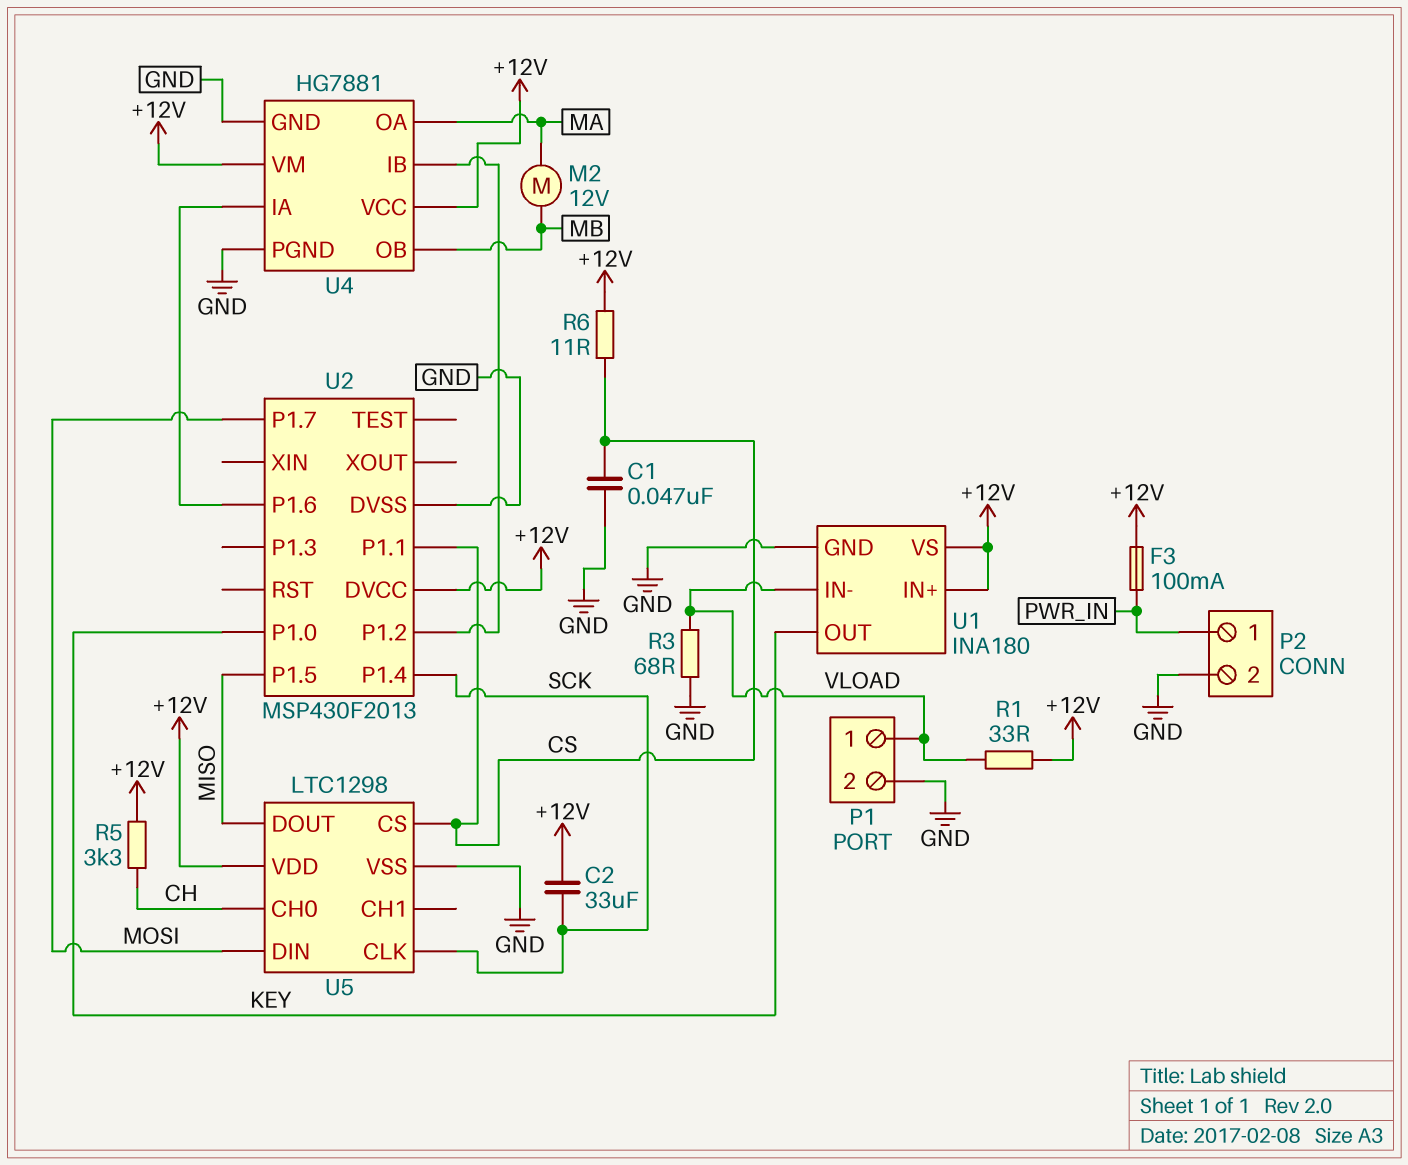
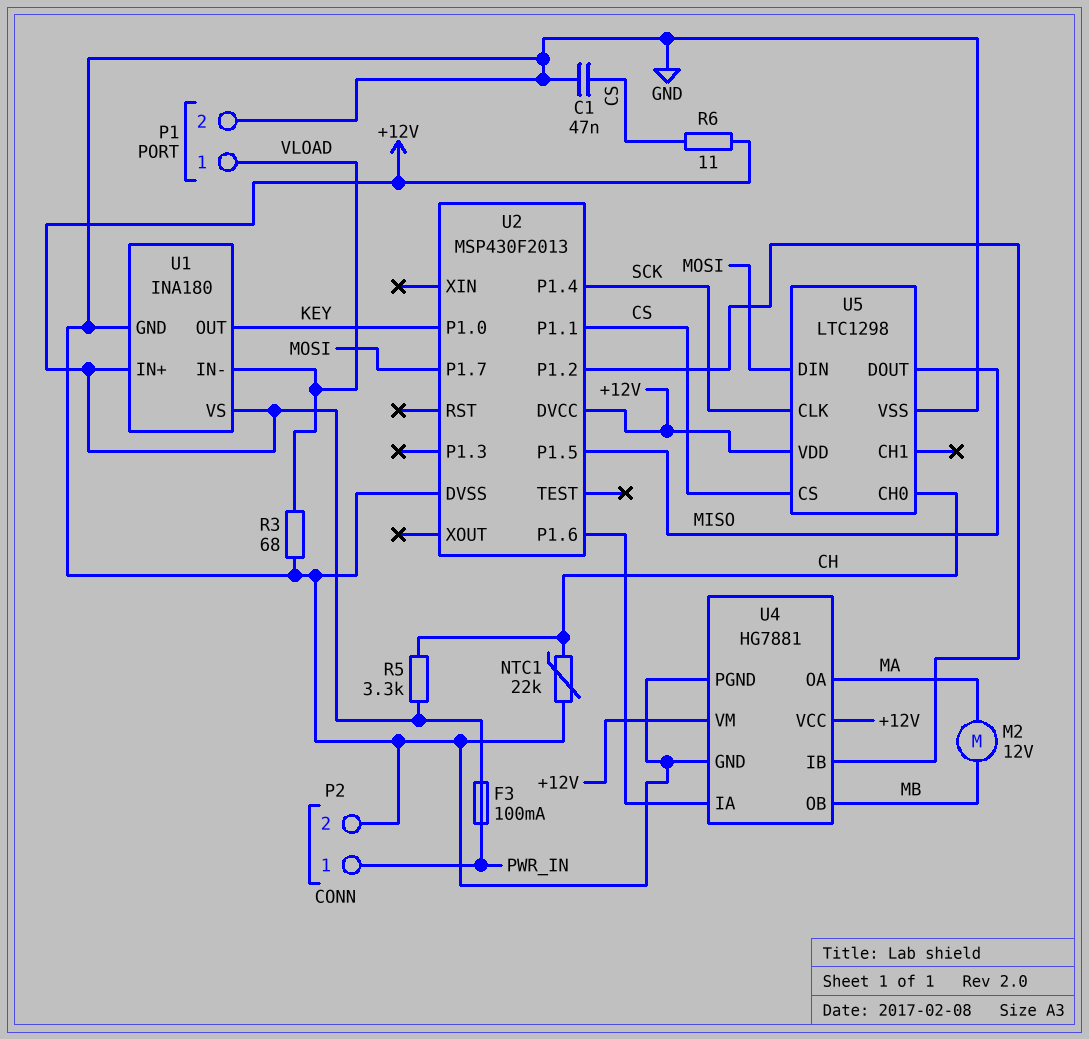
C2: 33uF (+12V, SCK) -> none
NTC1: none -> 22k (CH, GND)
R1: 33 (+12V, VLOAD) -> none

